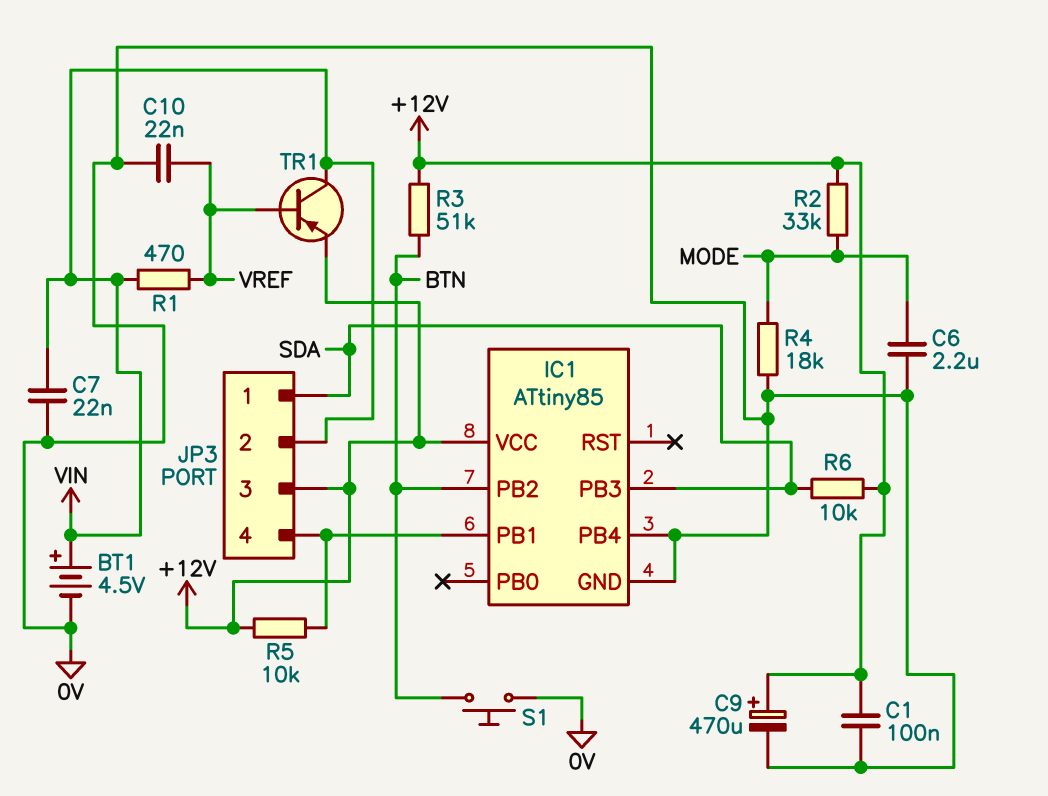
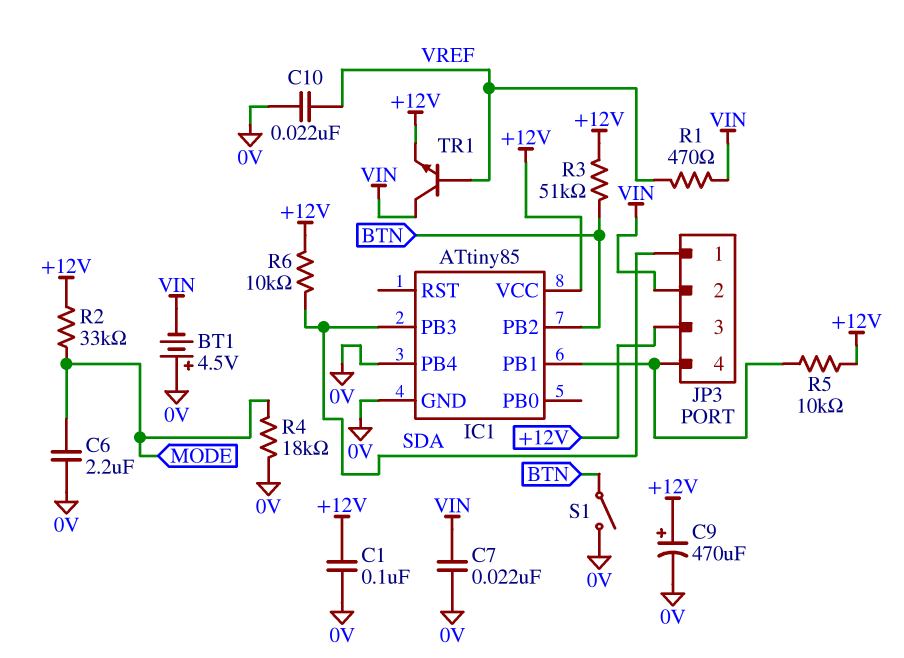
BT1: 4.5V (plus VIN, minus 0V) -> 4.5V (plus 0V, minus VIN)
S1: button (0V, BTN) -> switch (0V, BTN)
TR1: PNP (B VREF, C VIN, E +12V) -> NPN (B VREF, C VIN, E +12V)

